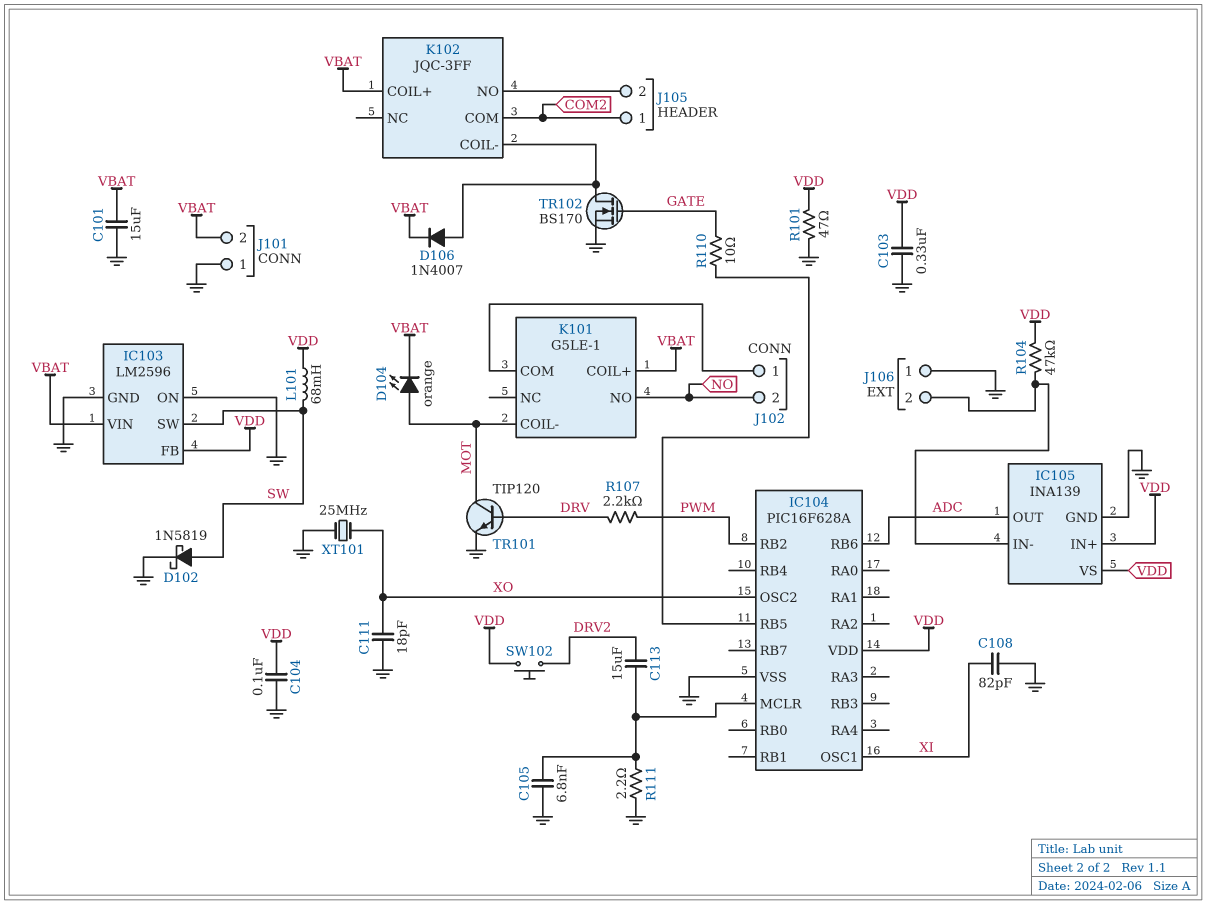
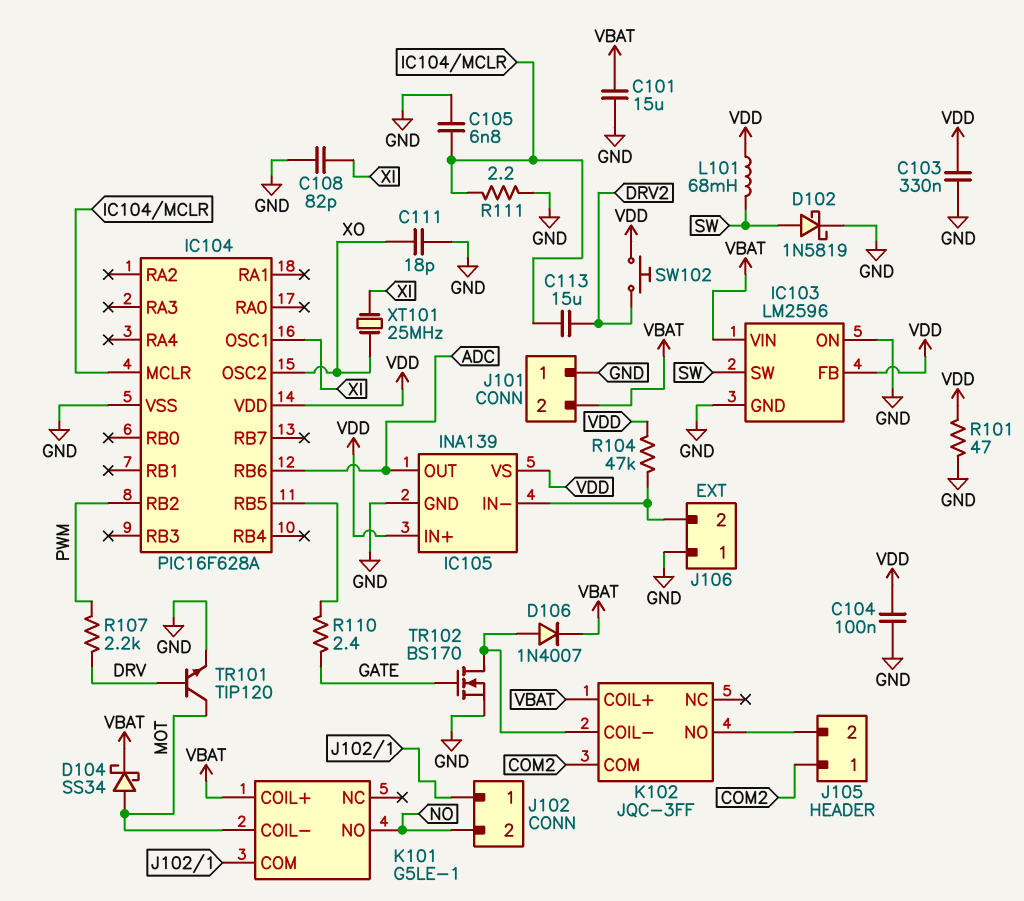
D104: LED orange (A MOT, K VBAT) -> schottky SS34 (A MOT, K VBAT)
R110: 10 (GATE, IC104/RB5) -> 2.4 (GATE, IC104/RB5)
XT101: 25MHz (GND, XO) -> 25MHz (XI, XO)

